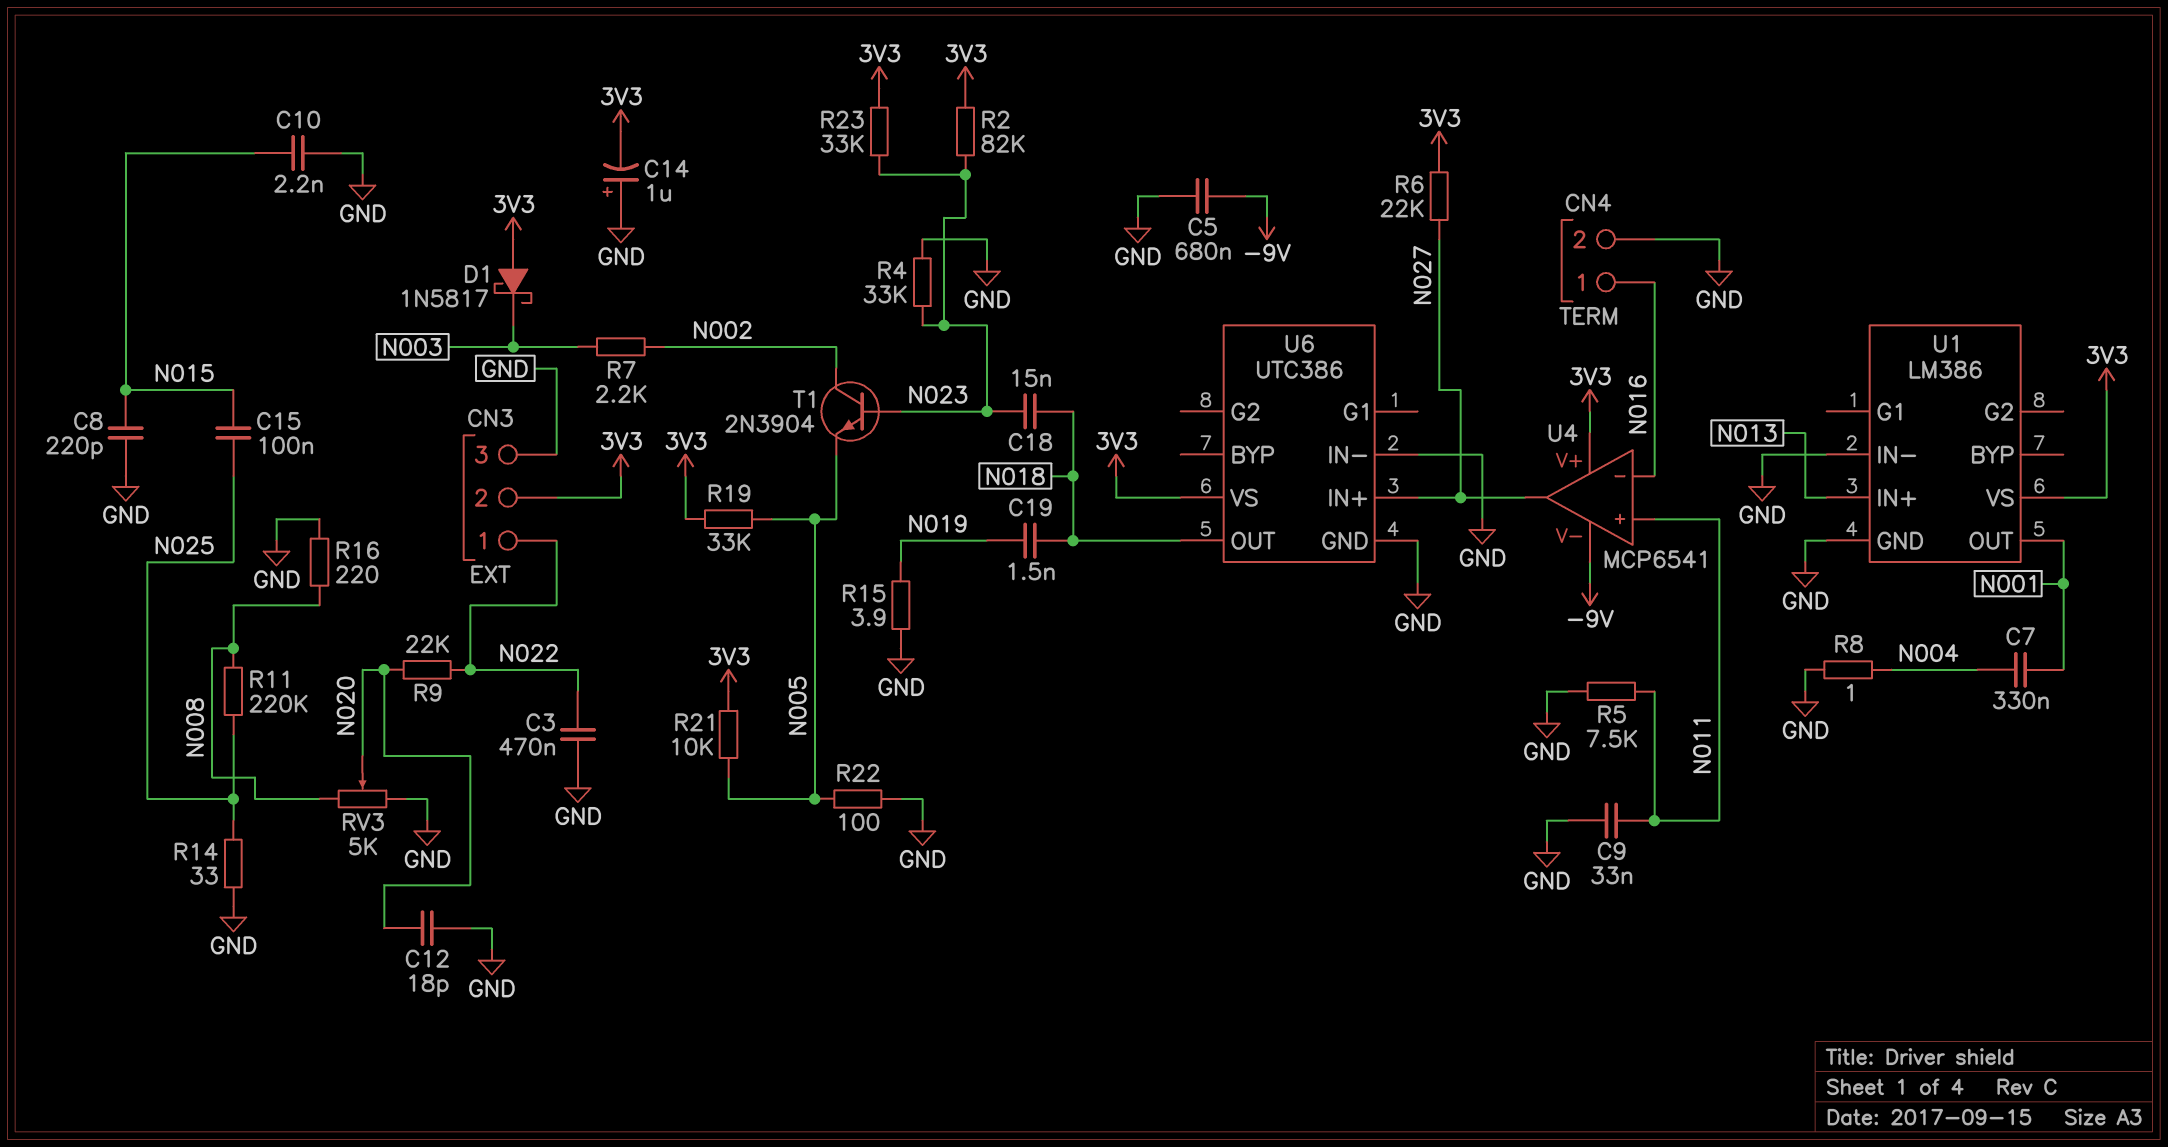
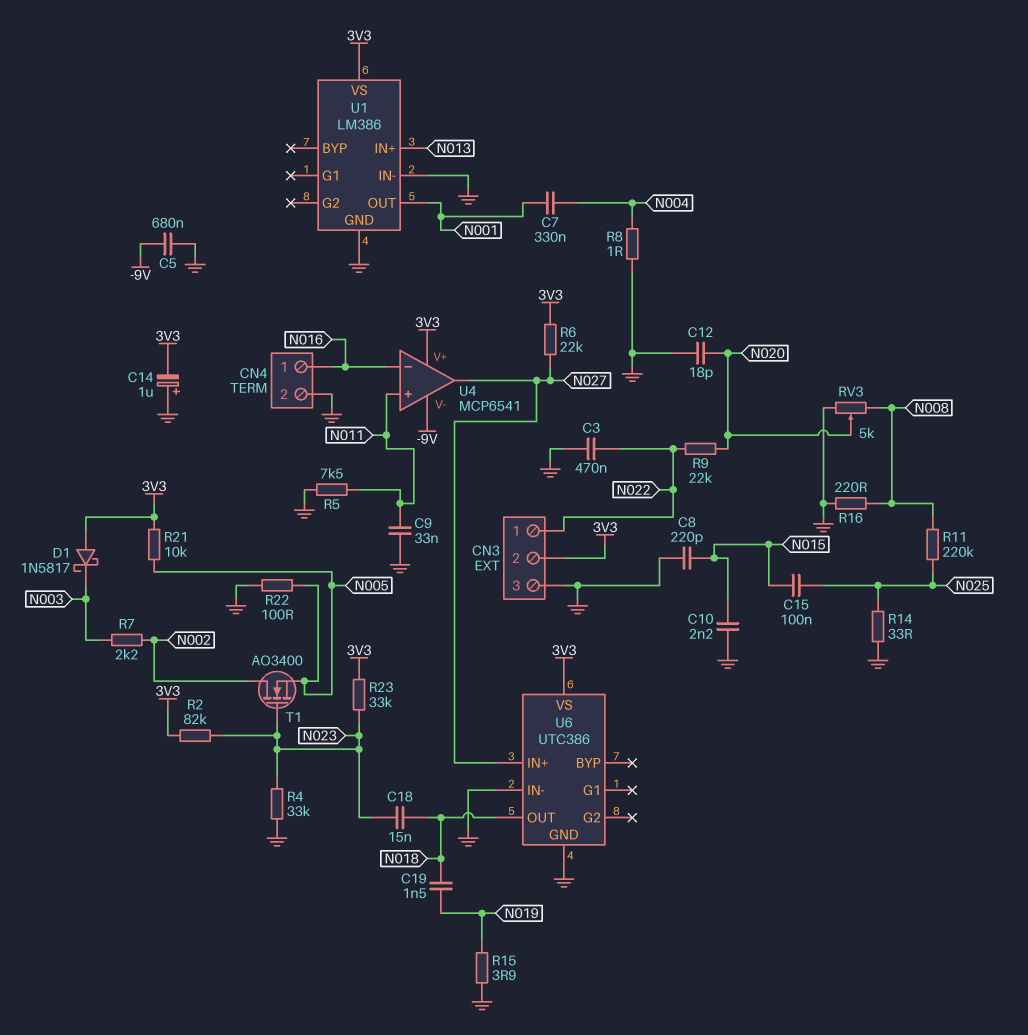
R19: 33k (3V3, N005) -> none
T1: NPN 2N3904 (B N023, C N002, E N005) -> NMOS AO3400 (G N023, D N002, S N005)

